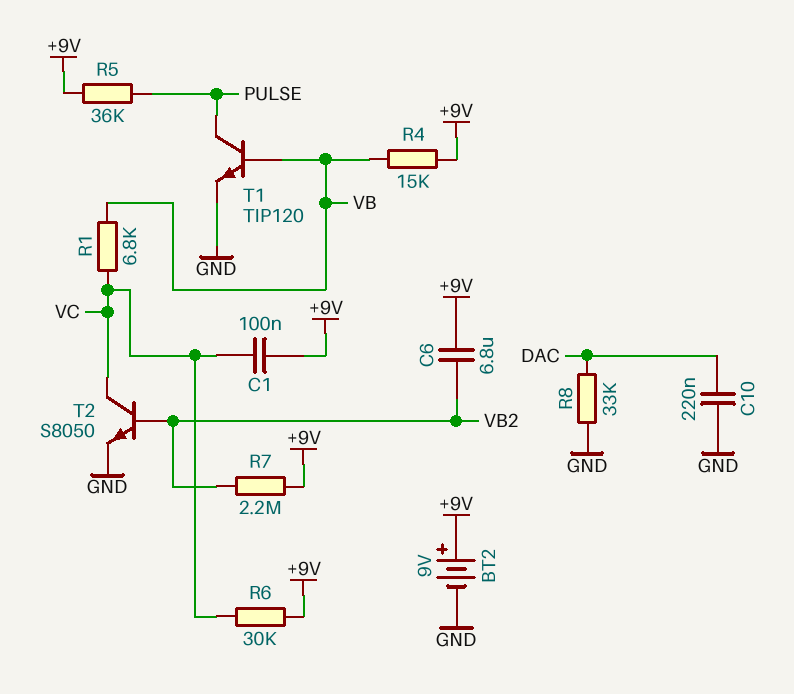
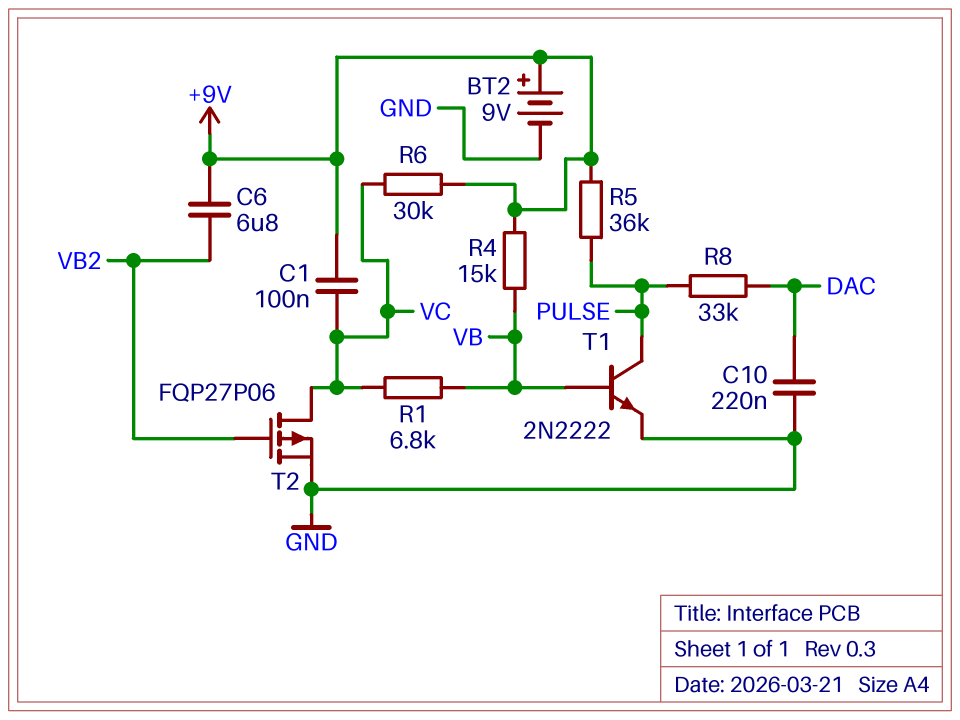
R7: 2.2M (+9V, VB2) -> none
R8: 33k (DAC, GND) -> 33k (DAC, PULSE)
T1: NPN TIP120 (B VB, C PULSE, E GND) -> NPN 2N2222 (B VB, C PULSE, E GND)
T2: NPN S8050 (B VB2, C VC, E GND) -> PMOS FQP27P06 (G VB2, D VC, S GND)

